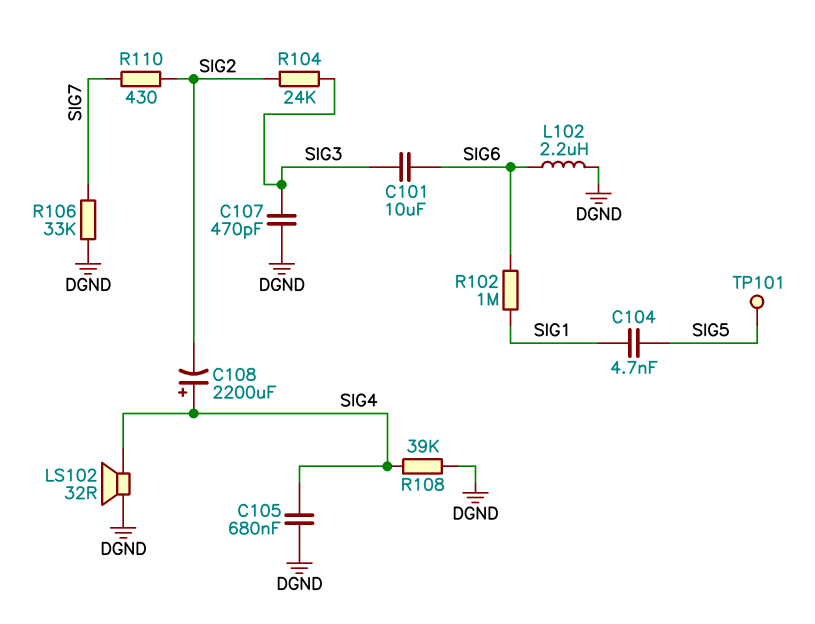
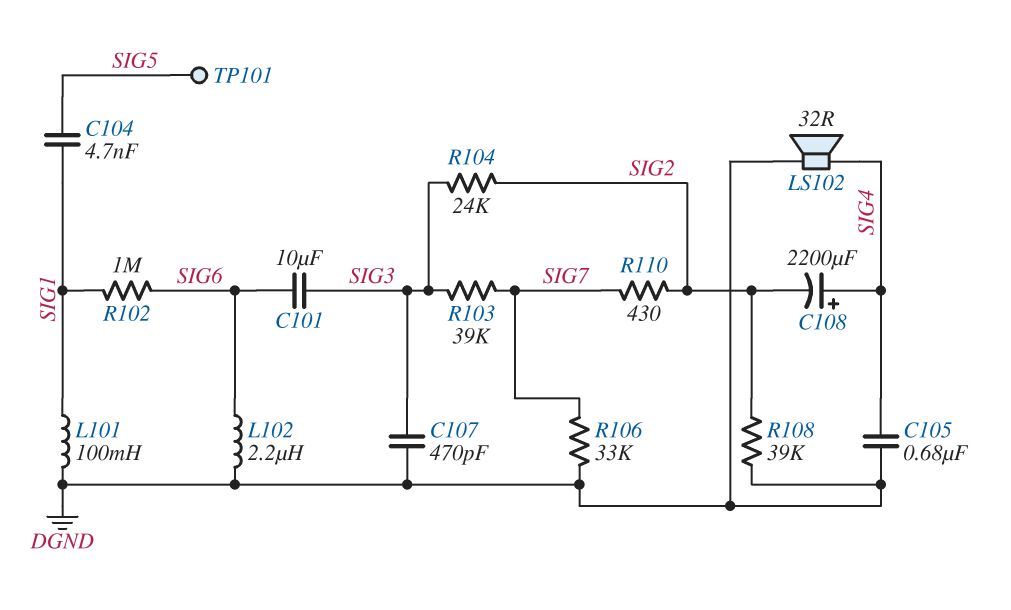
L101: none -> 100mH (DGND, SIG1)
R103: none -> 39k (SIG3, SIG7)
R108: 39k (DGND, SIG4) -> 39k (DGND, SIG2)

